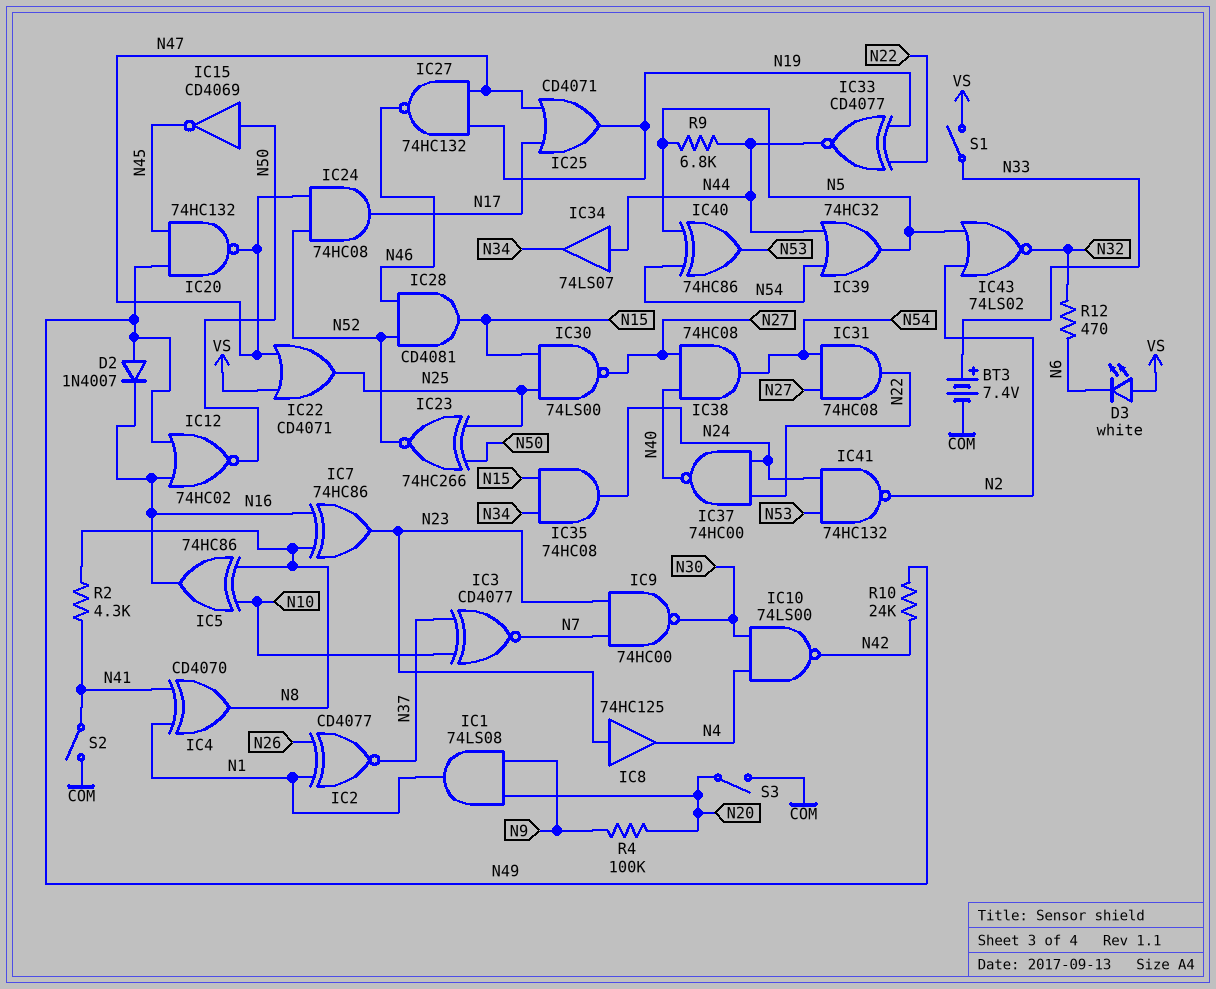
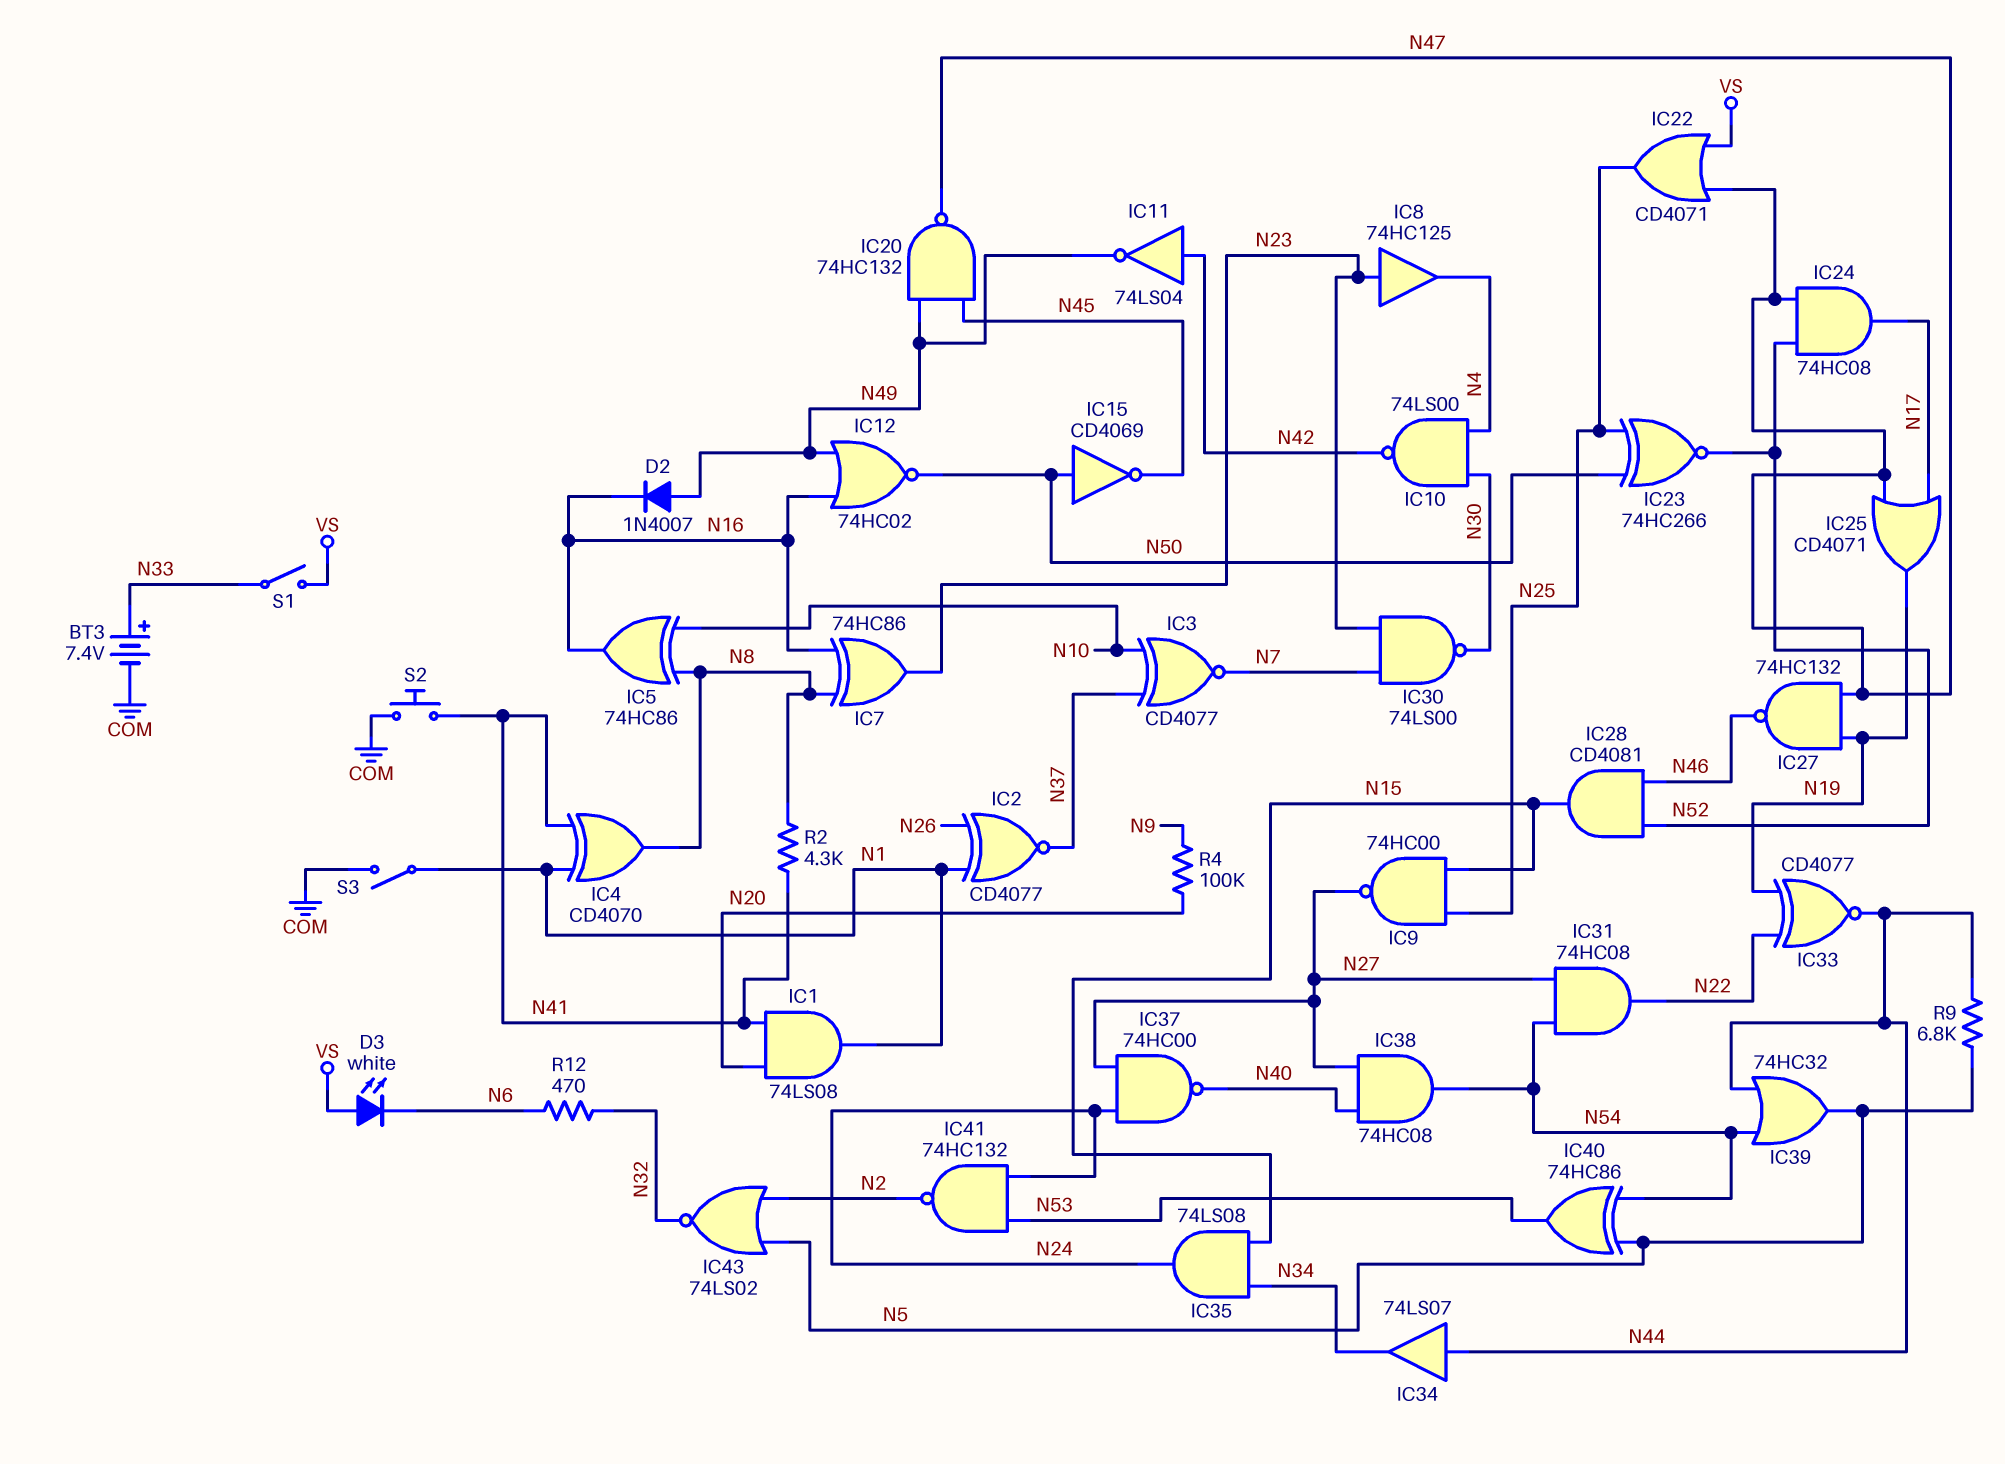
IC1: AND 74LS08 (in N9, in N20, out N1) -> AND 74LS08 (in N20, in N41, out N1)
IC9: NAND 74HC00 (in N7, in N23, out N30) -> NAND 74HC00 (in N15, in N25, out N27)
IC11: none -> NOT 74LS04 (in N42, out N49)
IC30: NAND 74LS00 (in N15, in N25, out N27) -> NAND 74LS00 (in N7, in N23, out N30)
IC35: AND 74HC08 (in N15, in N34, out N24) -> AND 74LS08 (in N15, in N34, out N24)
IC37: NAND 74HC00 (in N22, in N24, out N40) -> NAND 74HC00 (in N24, in N27, out N40)
R10: 24k (N42, N49) -> none
S2: switch (COM, N41) -> button (COM, N41)
S3: switch (COM, N20) -> switch (COM, N1)

